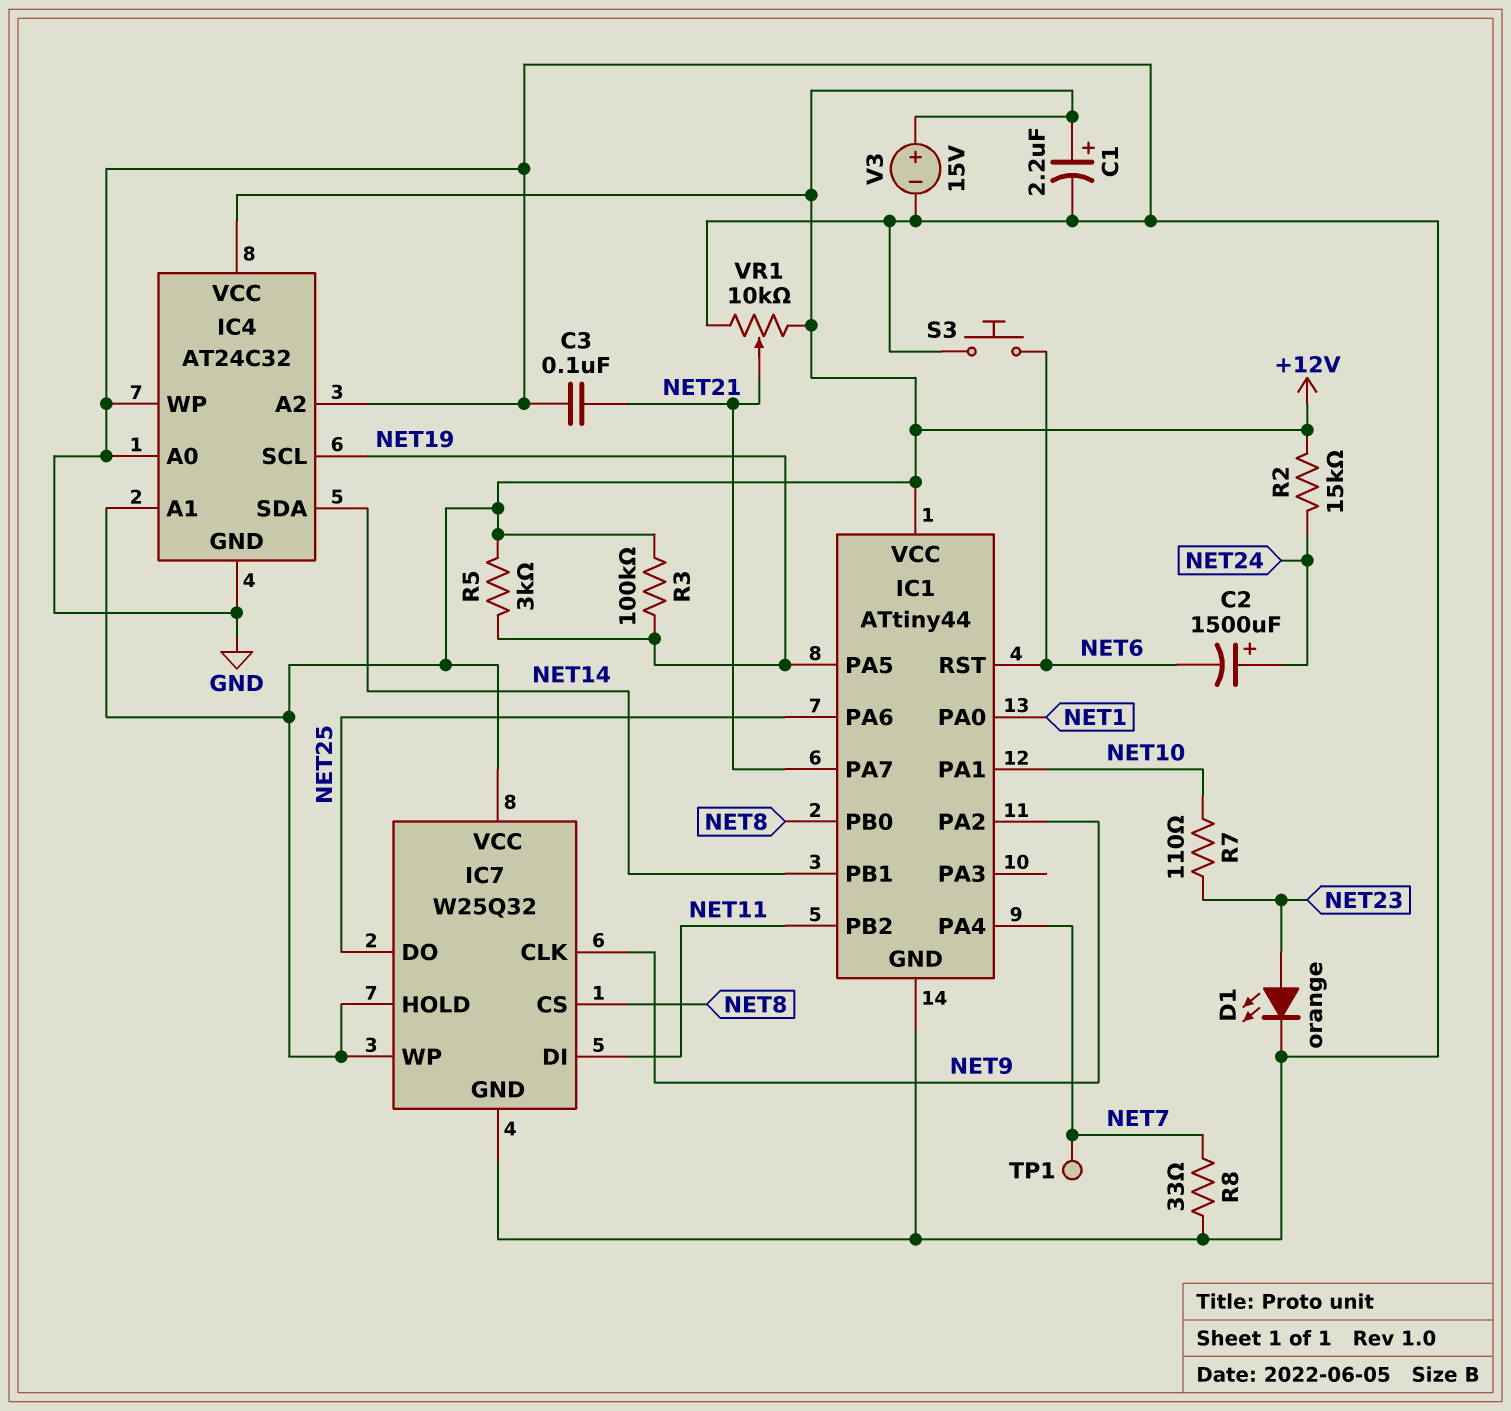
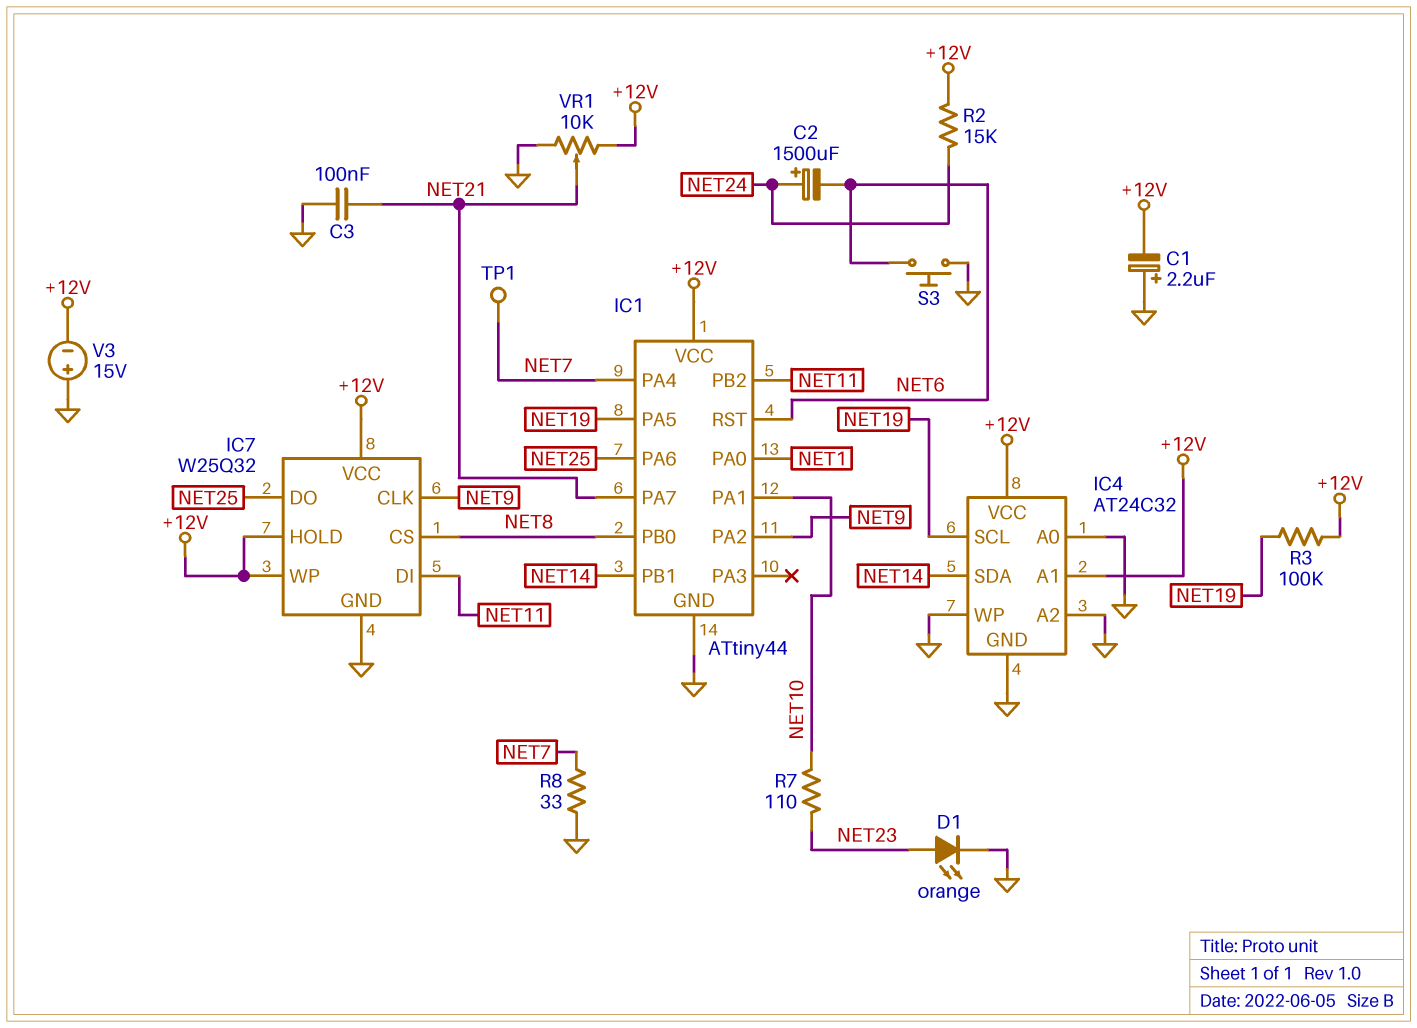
C1: 2.2uF (plus +12V, minus GND) -> 2.2uF (plus GND, minus +12V)
R5: 3k (+12V, NET19) -> none
V3: 15V (plus +12V, minus GND) -> 15V (plus GND, minus +12V)

